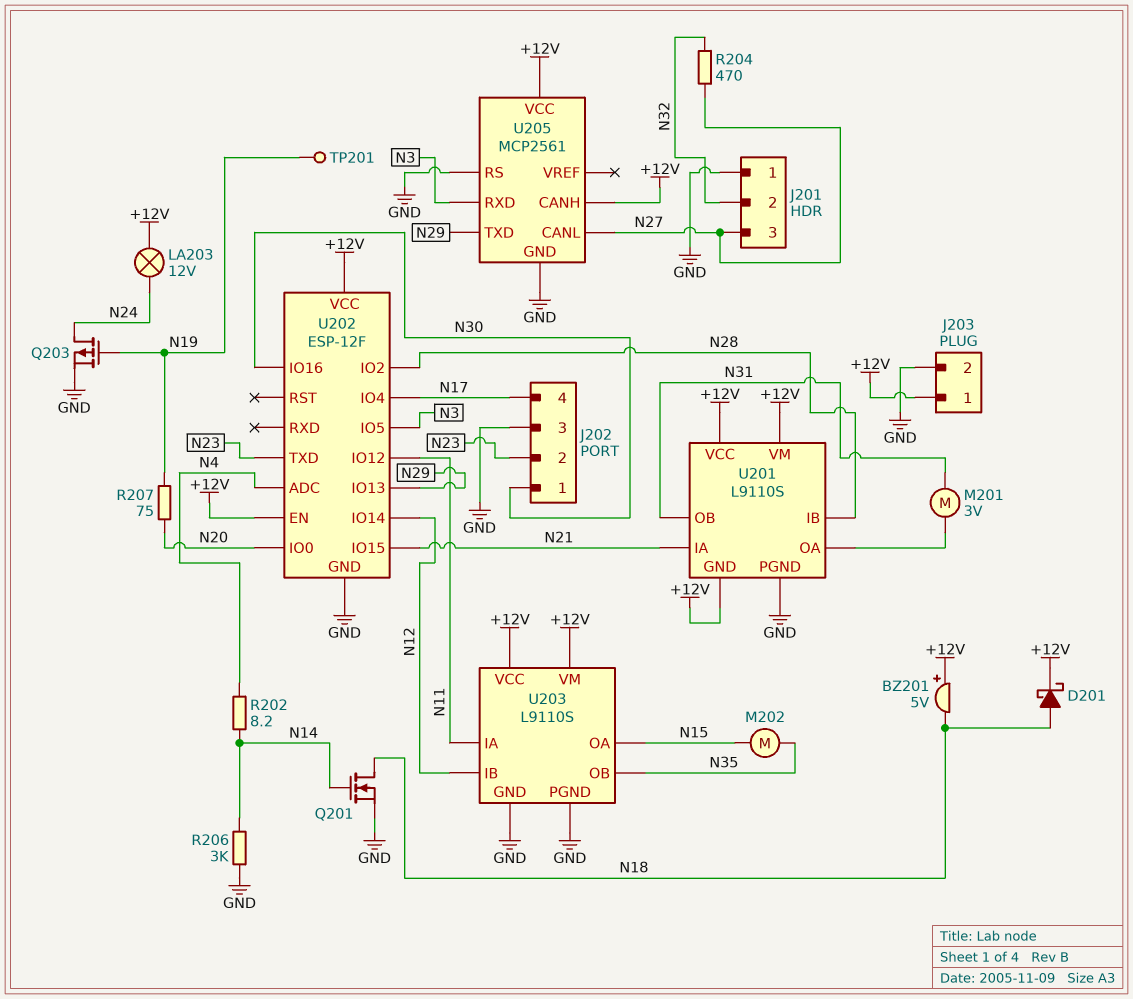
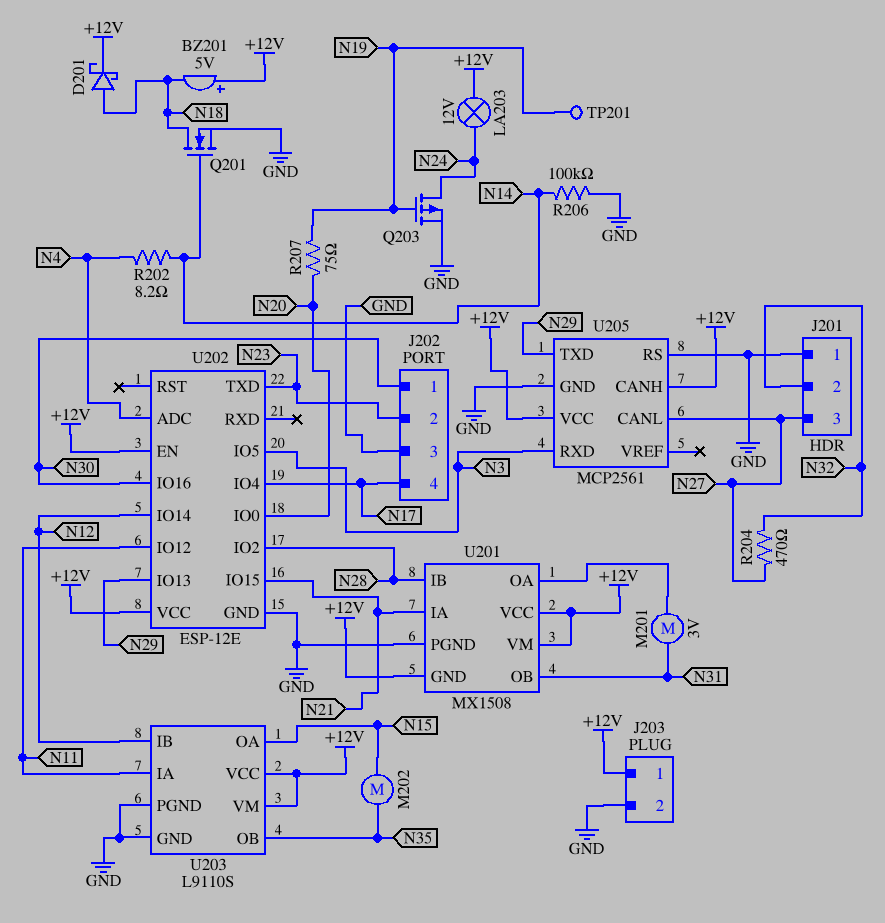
R206: 3k (GND, N14) -> 100k (GND, N14)
U201: L9110S -> MX1508
U202: ESP-12F -> ESP-12E

